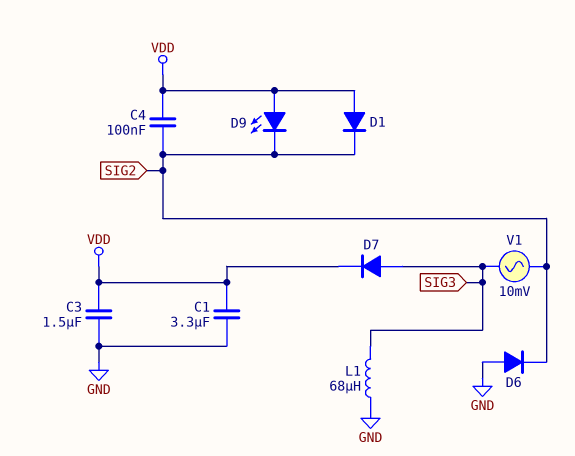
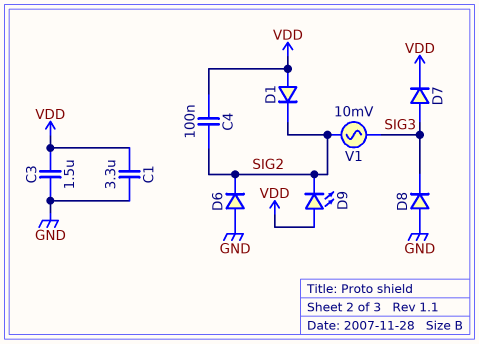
D8: none -> diode (A GND, K SIG3)
L1: 68uH (GND, SIG3) -> none

